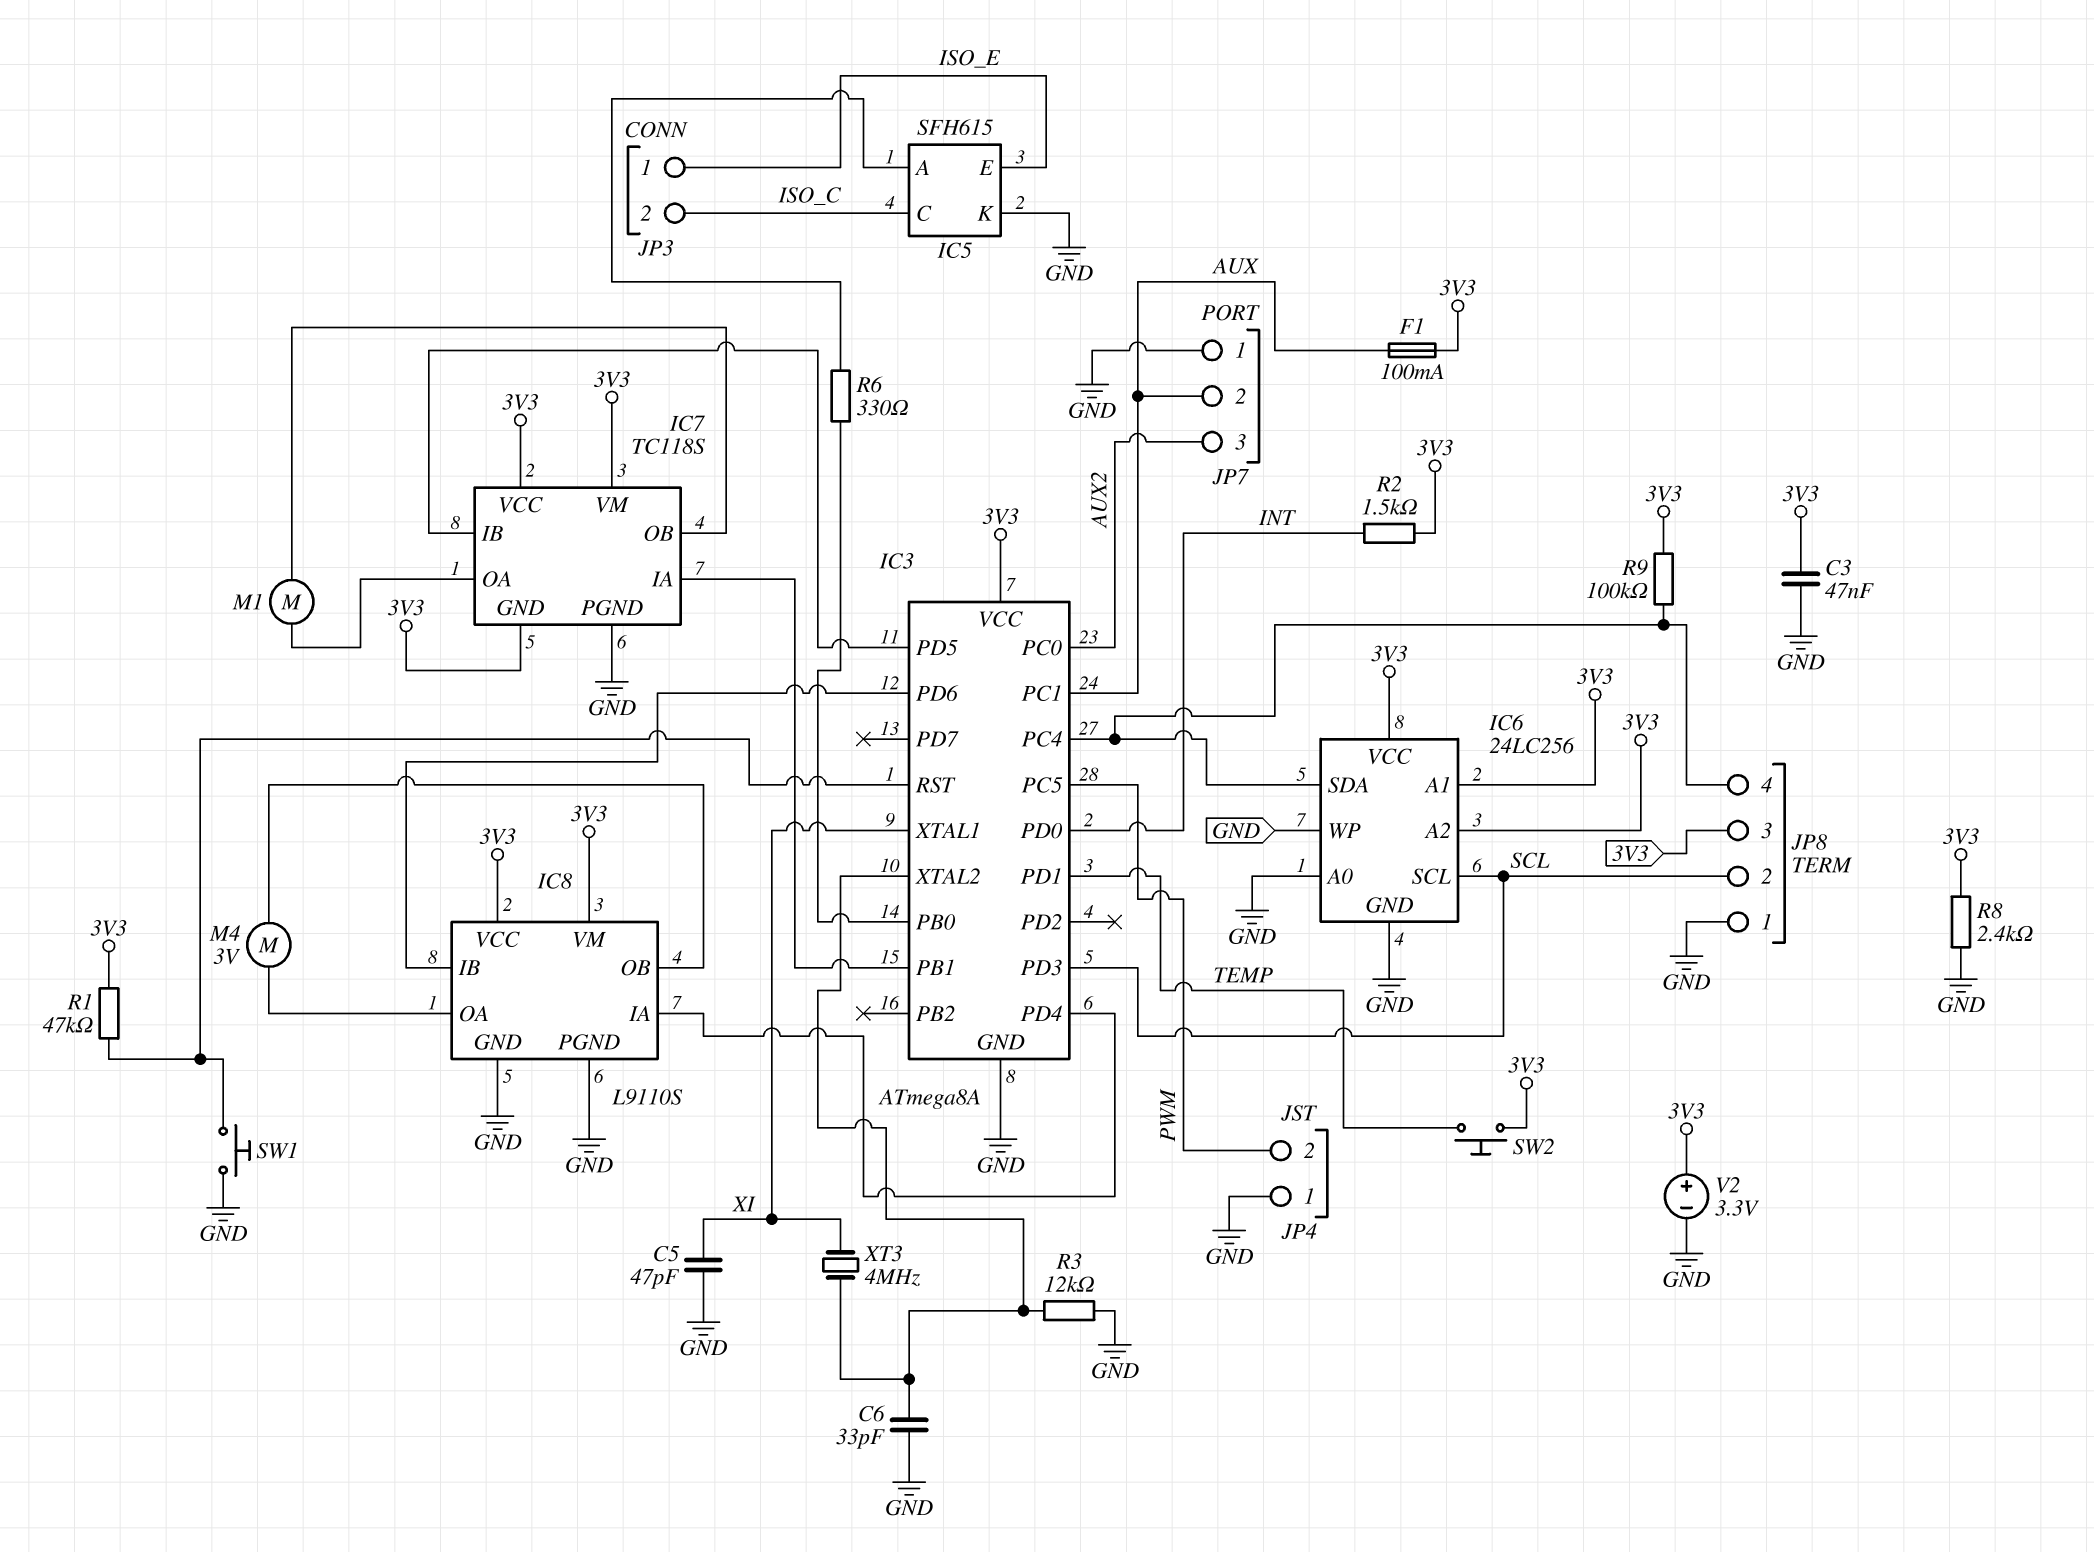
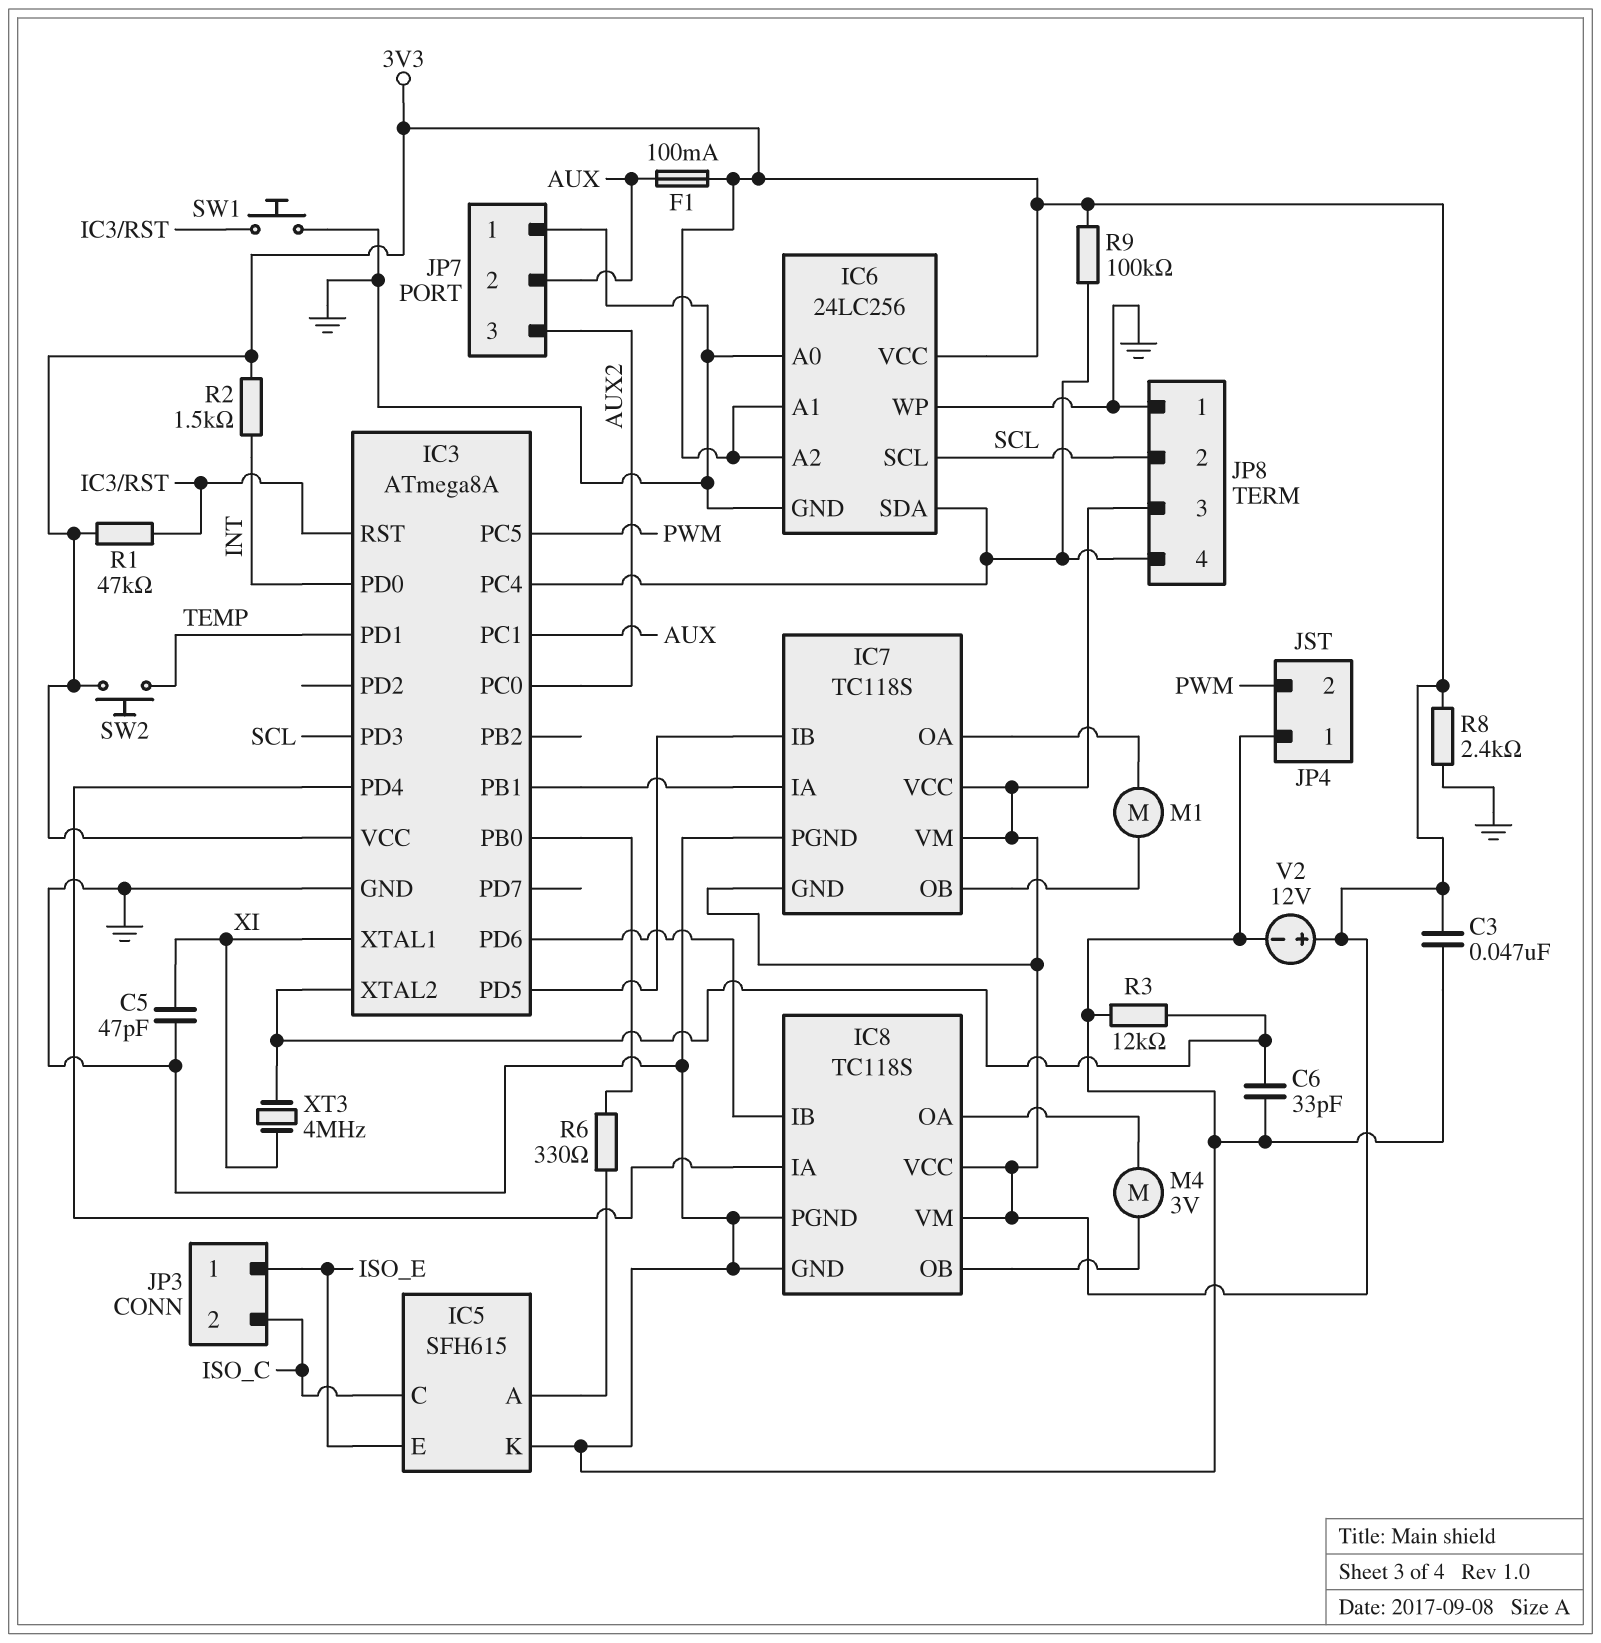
IC8: L9110S -> TC118S
V2: 3.3V (plus 3V3, minus GND) -> 12V (plus 3V3, minus GND)

